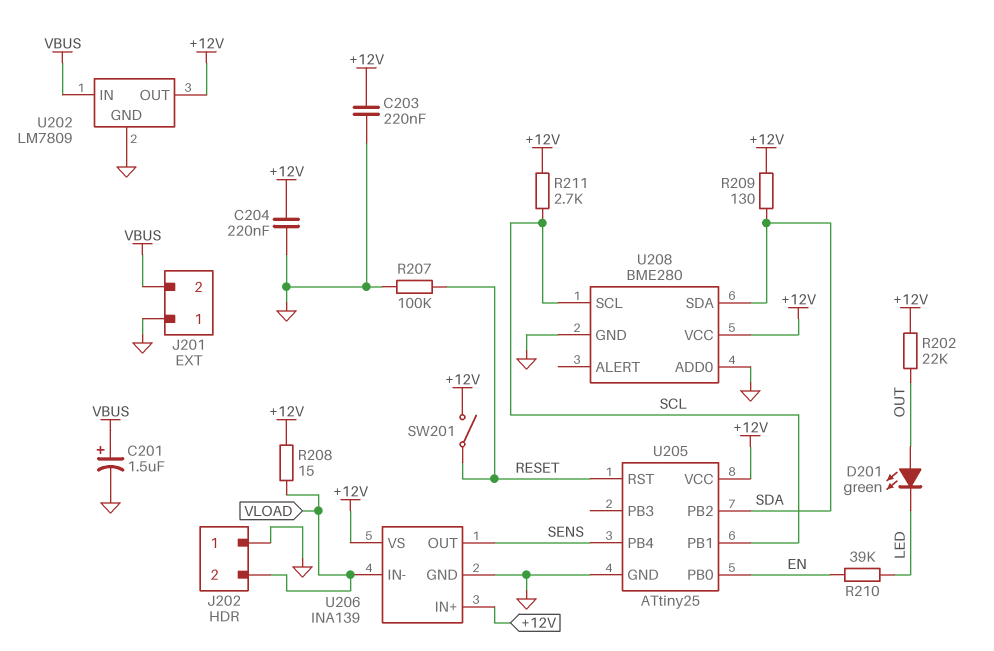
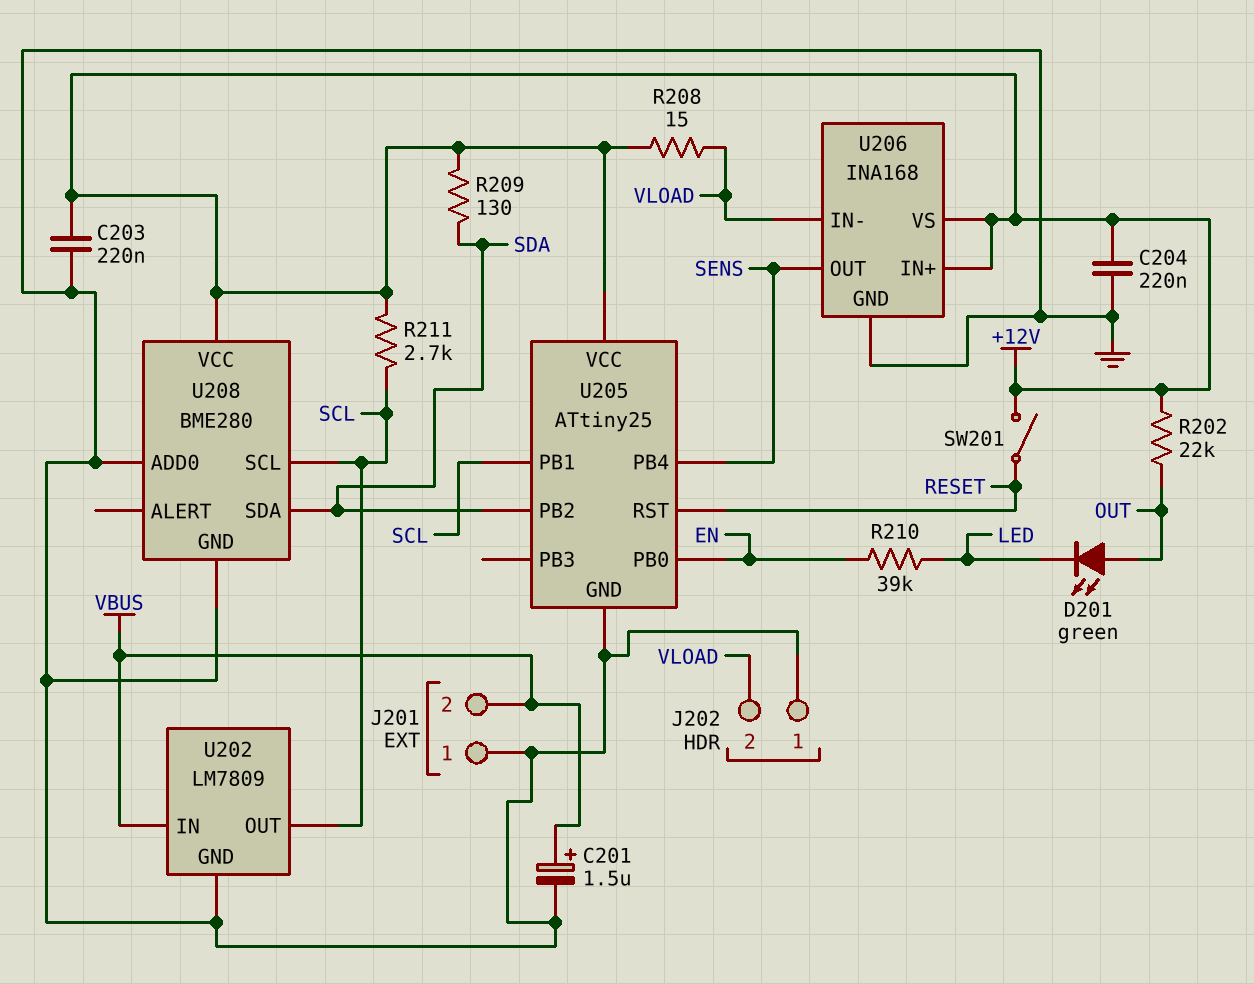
R207: 100k (GND, RESET) -> none
U202 pin OUT: +12V -> SCL
U206: INA139 -> INA168

